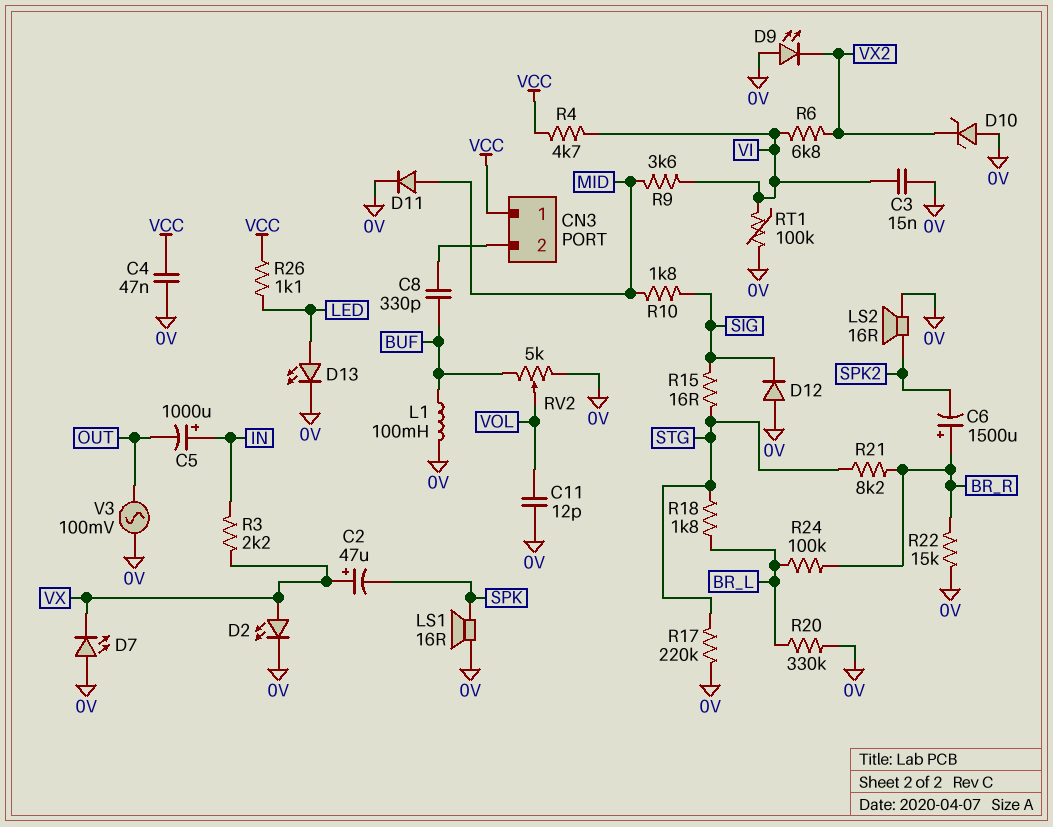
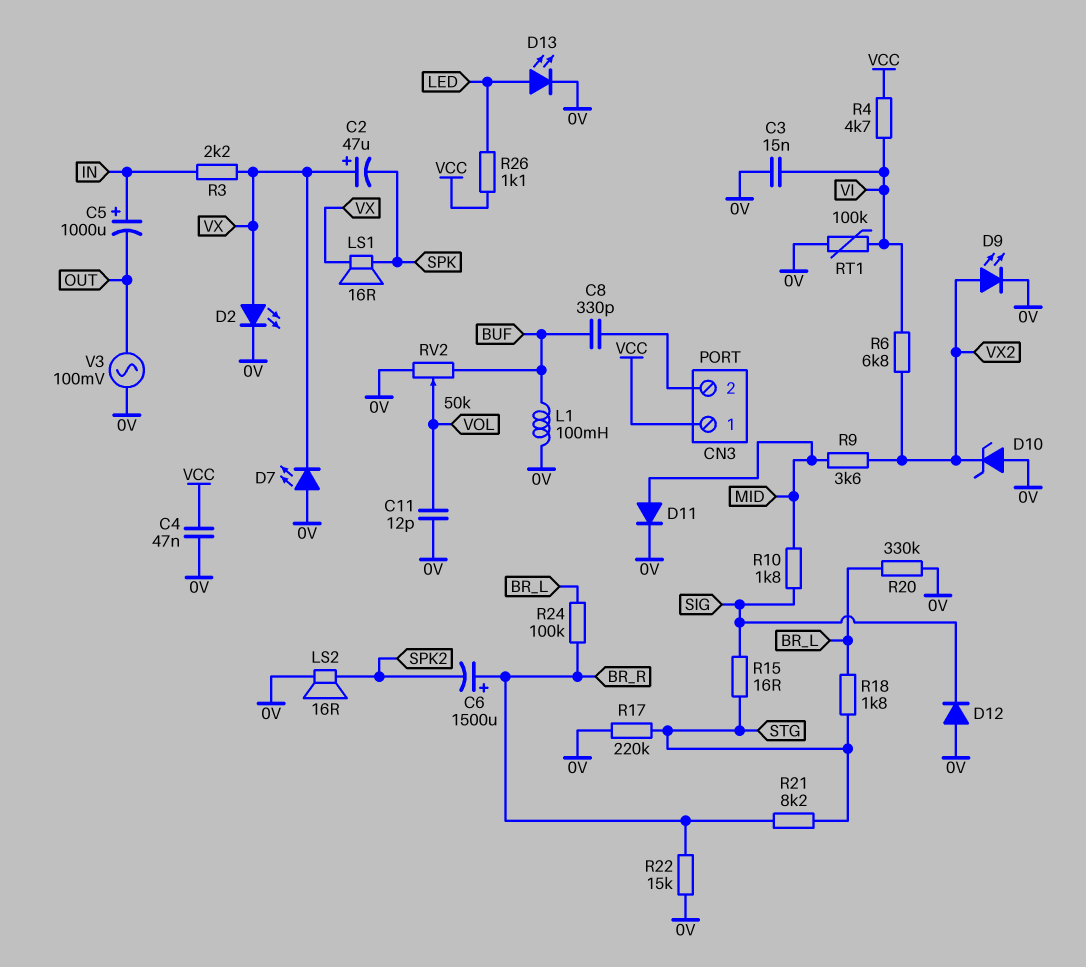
D9: LED (A 0V, K VX2) -> LED (A VX2, K 0V)
LS1: speaker 16R (0V, SPK) -> speaker 16R (SPK, VX)
R9: 3.6k (MID, VI) -> 3.6k (MID, VX2)
RV2: 5k (0V, BUF, wiper VOL) -> 50k (0V, BUF, wiper VOL)

